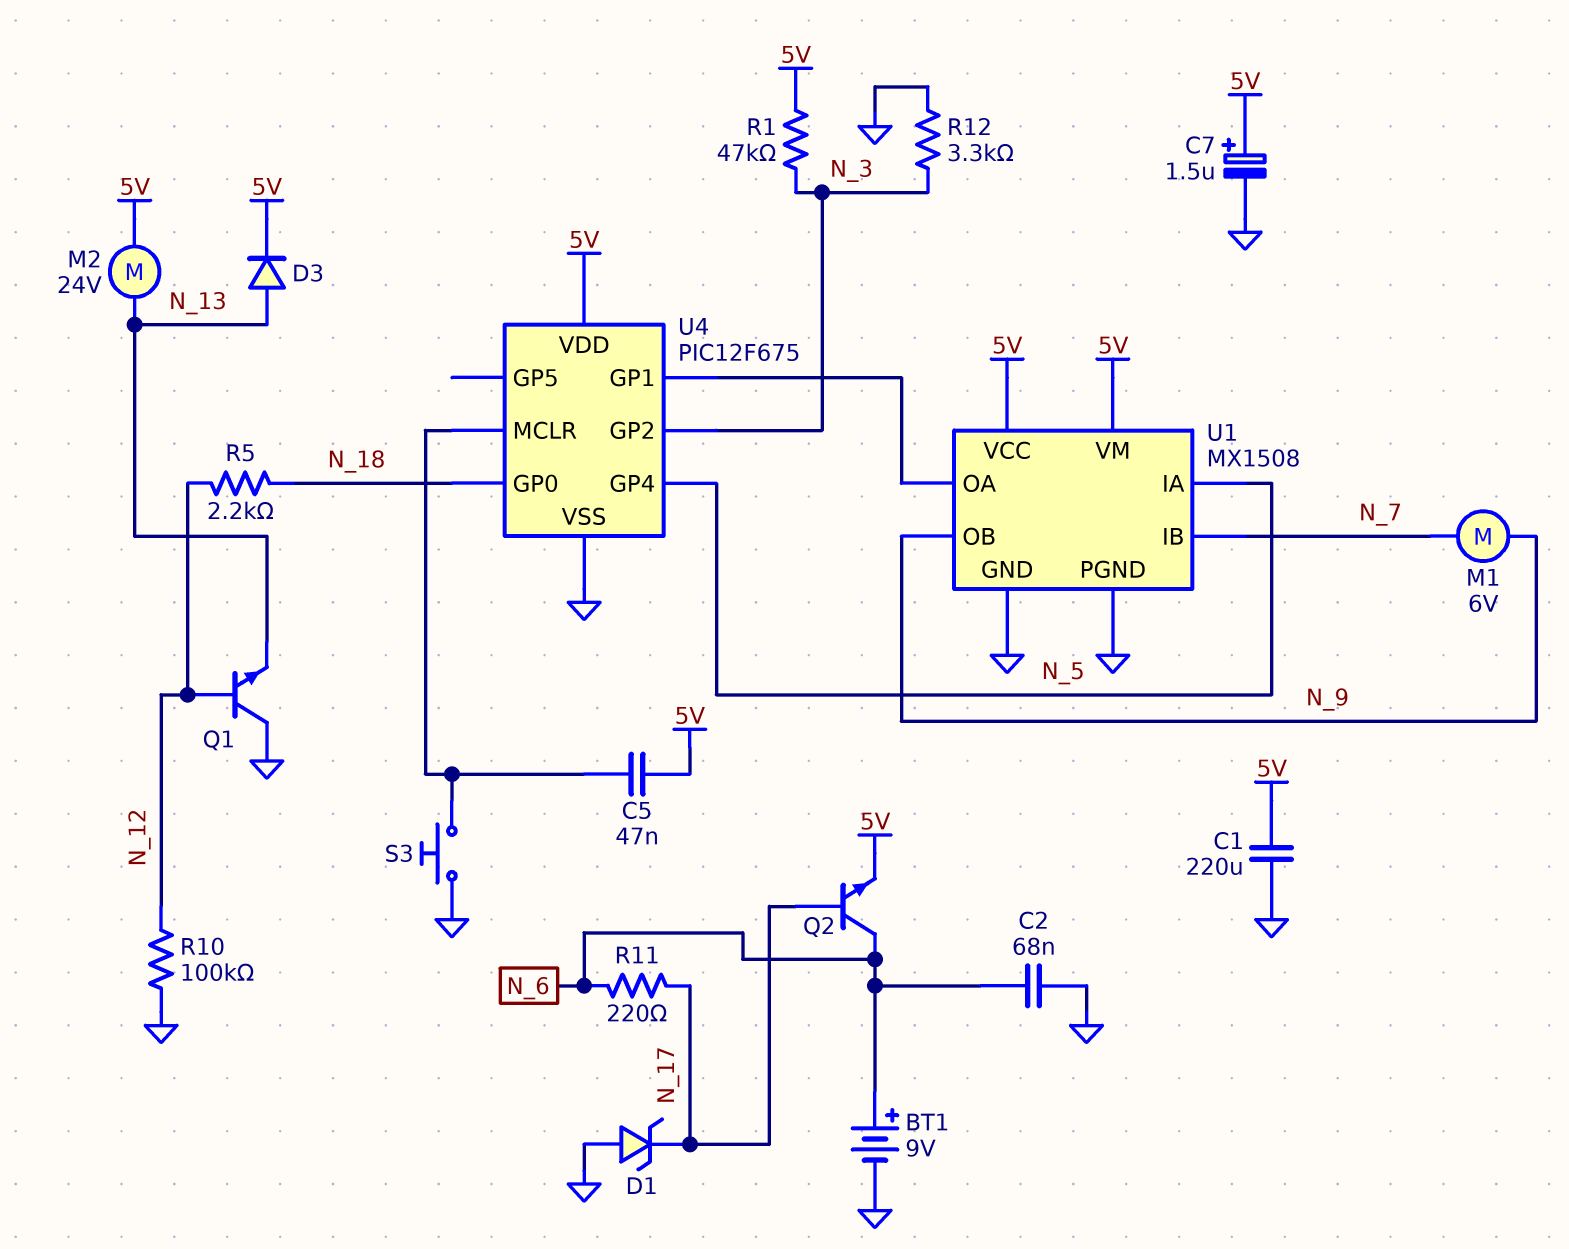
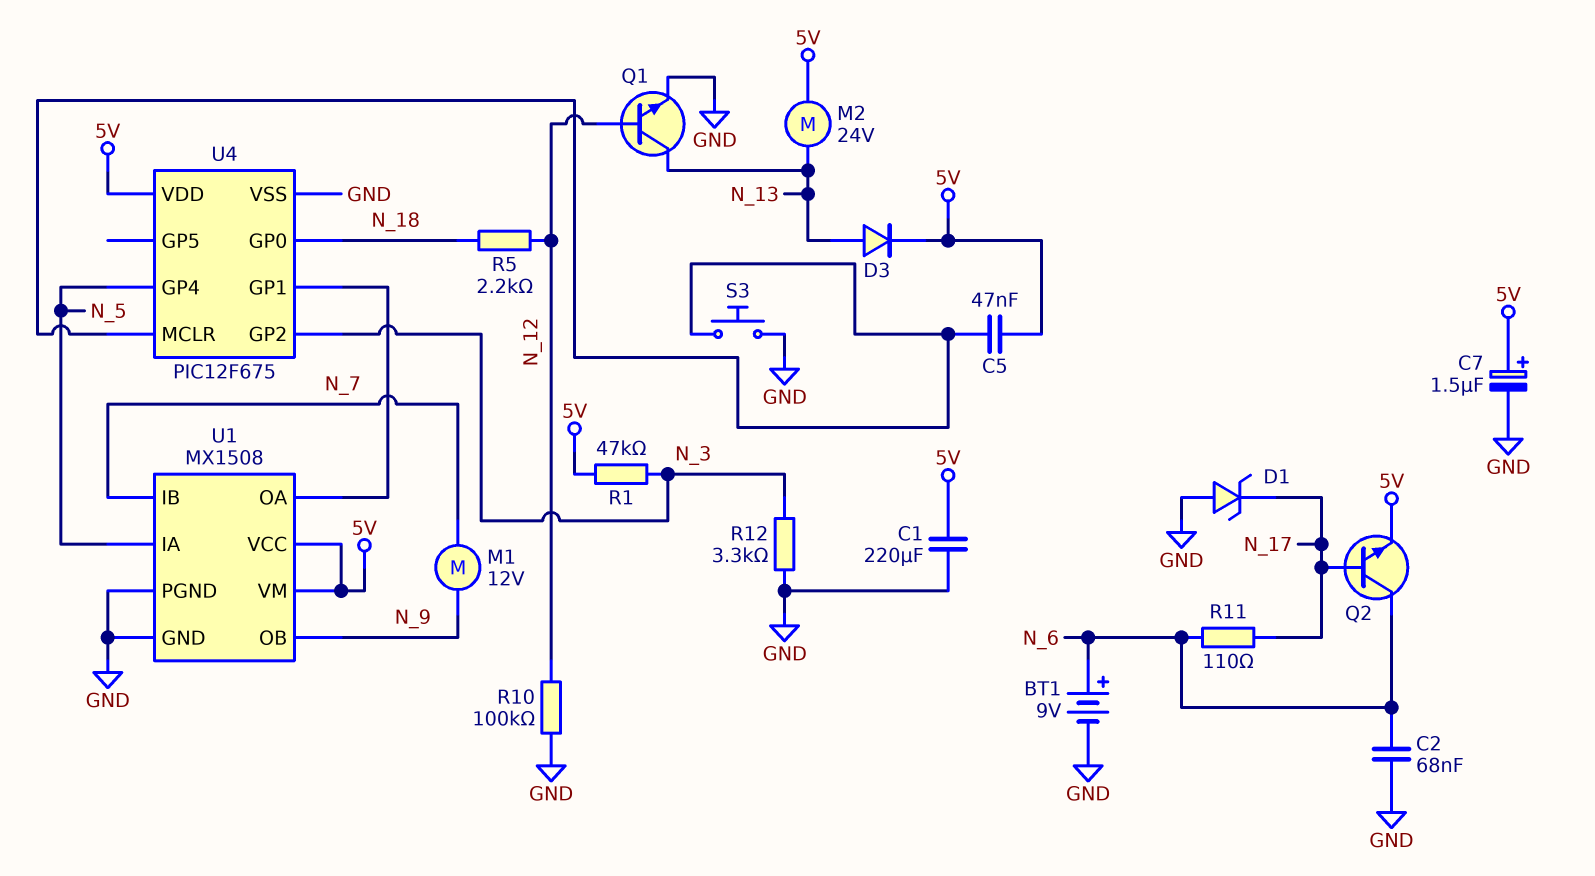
M1: motor 6V (N_7, N_9) -> motor 12V (N_7, N_9)
Q1: NPN (B N_12, C GND, E N_13) -> NPN (B N_12, C N_13, E GND)
R11: 220 (N_6, N_17) -> 110 (N_6, N_17)

